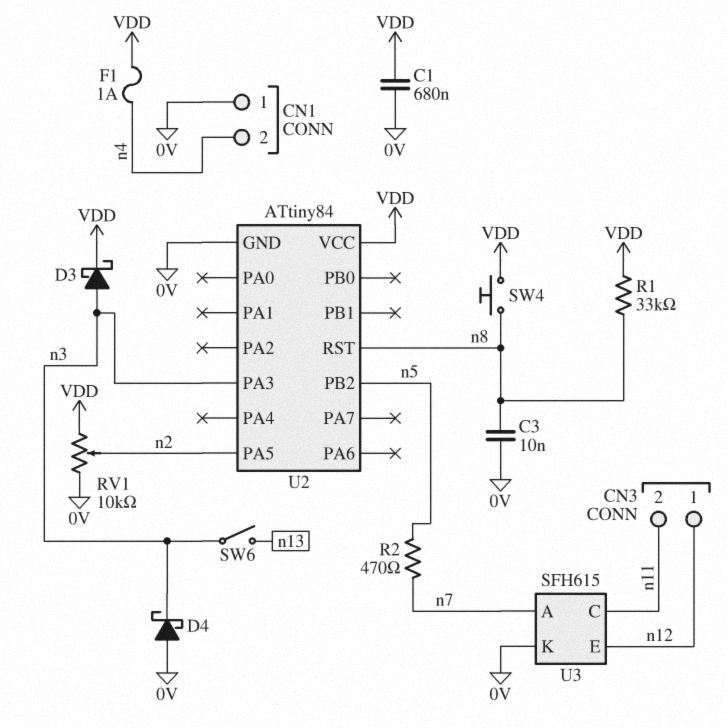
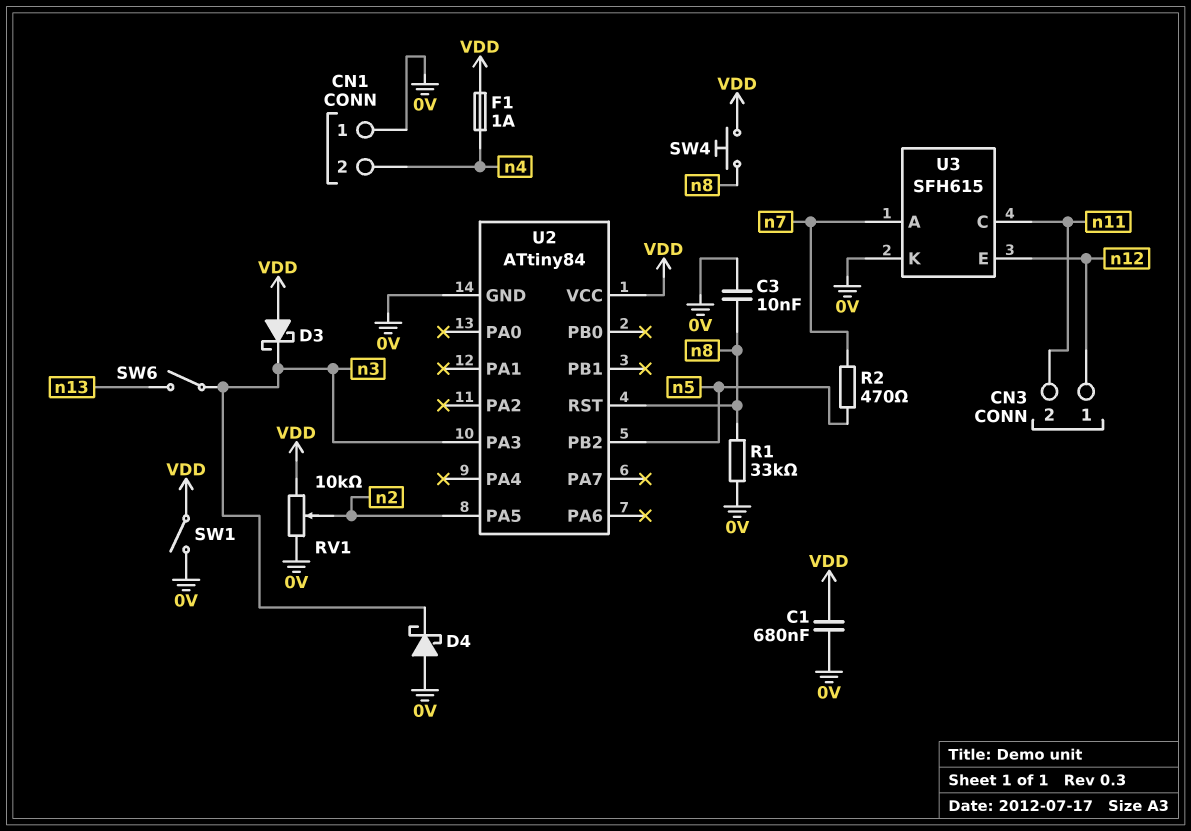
D3: schottky (A n3, K VDD) -> schottky (A VDD, K n3)
R1: 33k (VDD, n8) -> 33k (0V, n8)
SW1: none -> switch (0V, VDD)

